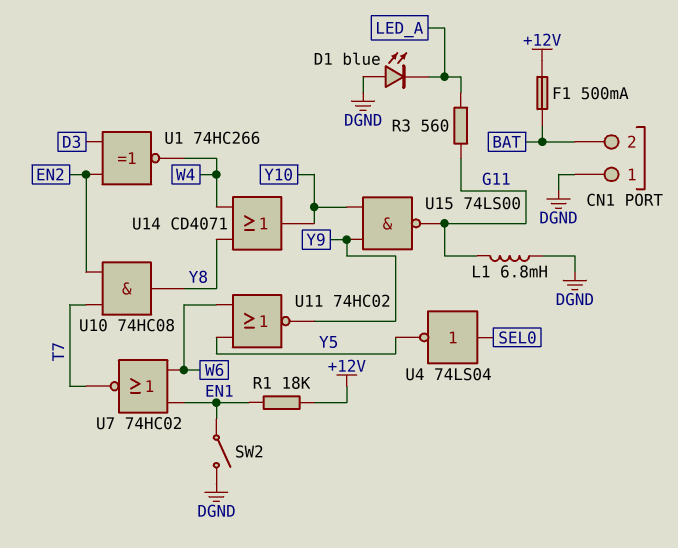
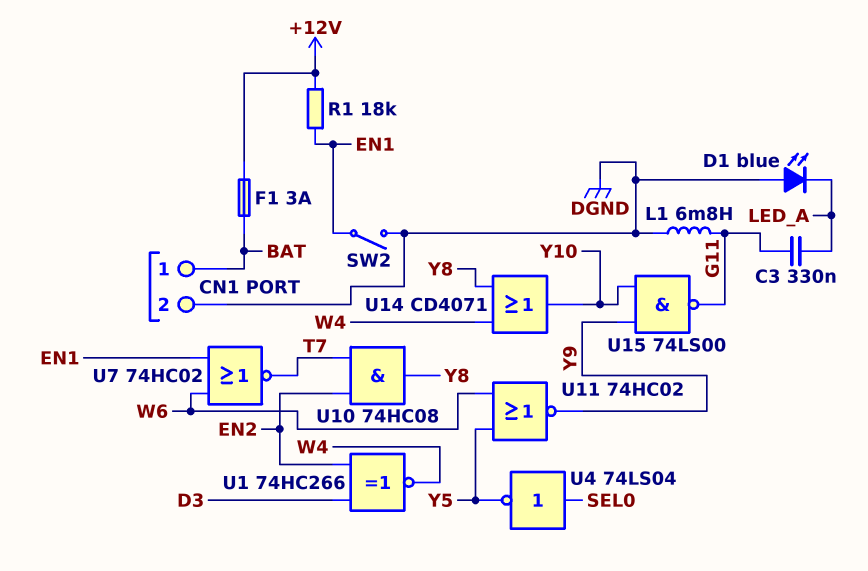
C3: none -> 330nF (G11, LED_A)
CN1 pin 1: DGND -> BAT
CN1 pin 2: BAT -> DGND
F1: 500mA (+12V, BAT) -> 3A (+12V, BAT)
R3: 560 (G11, LED_A) -> none

